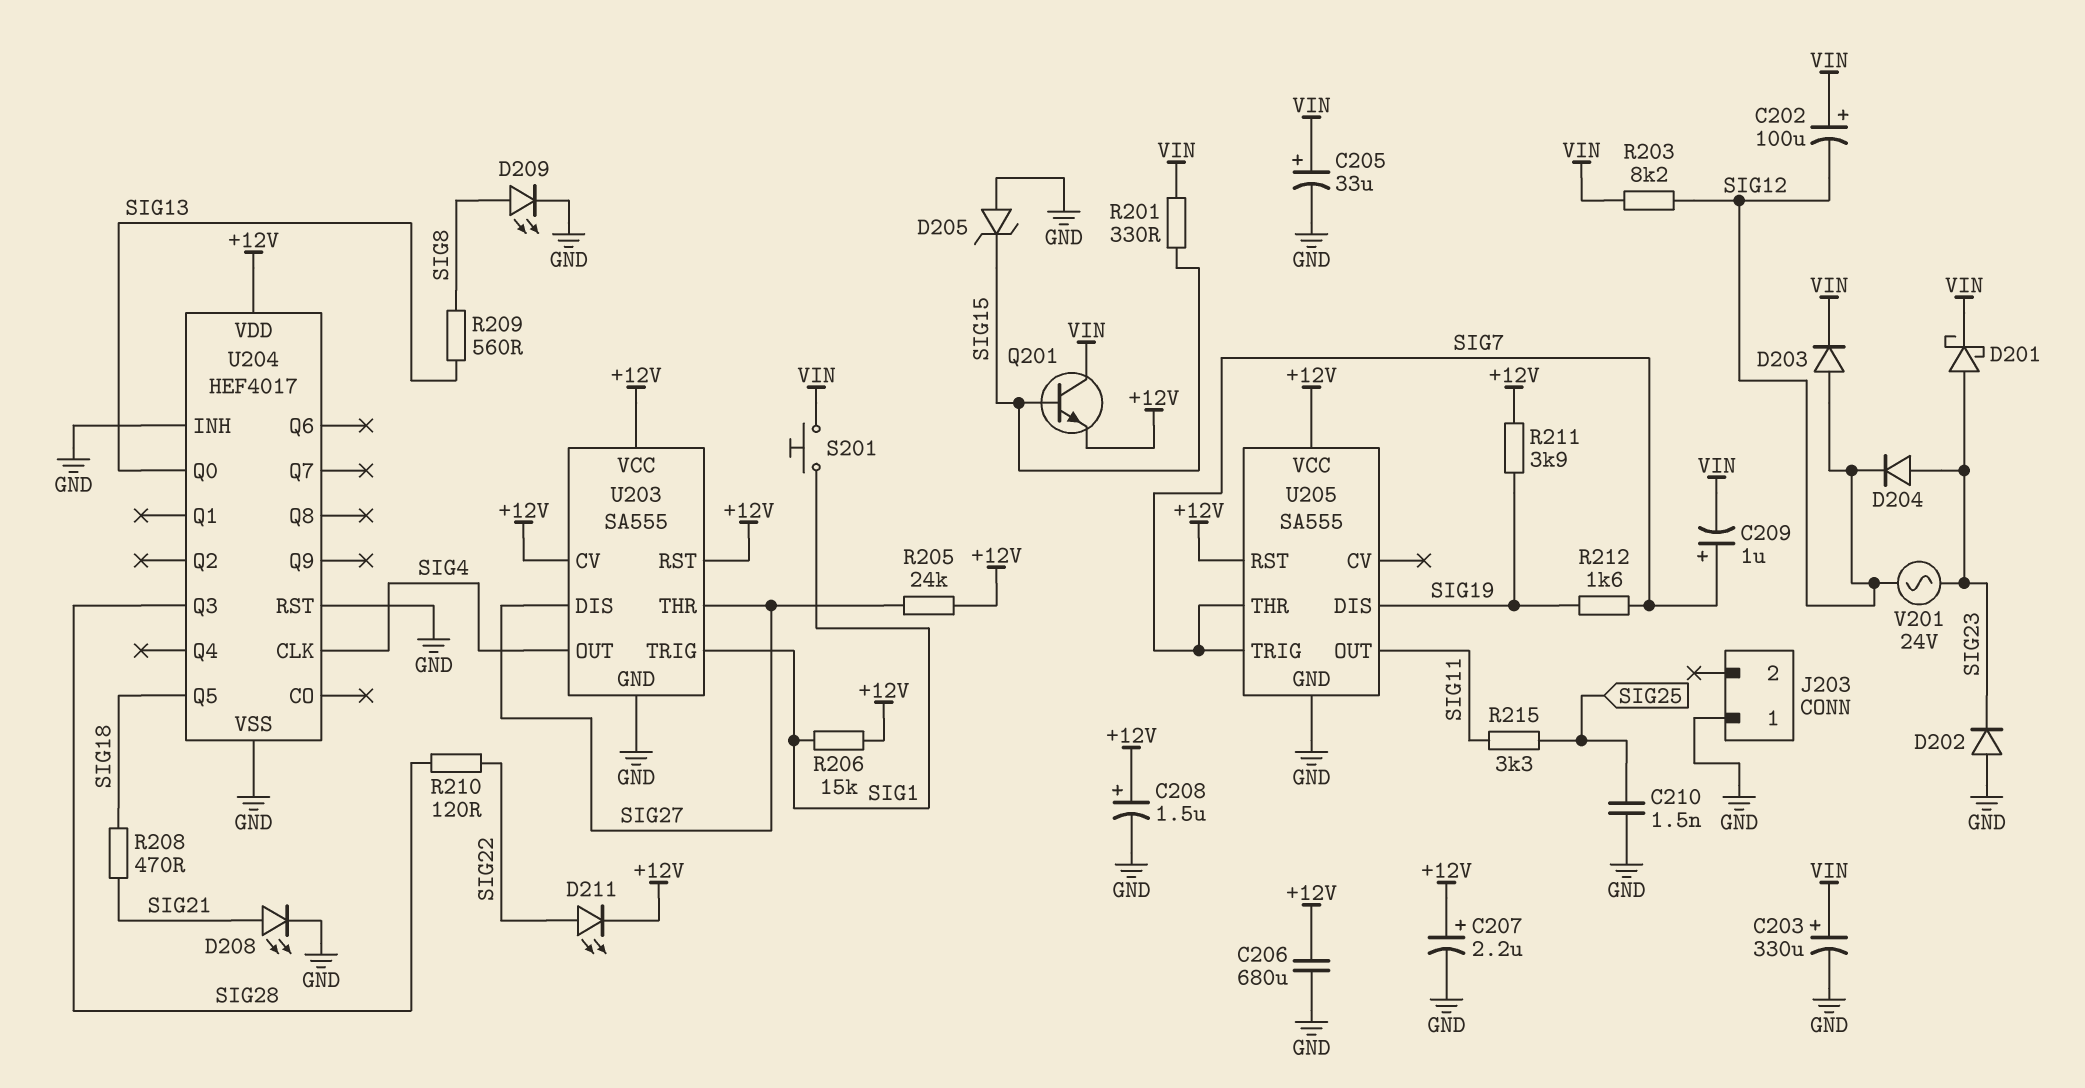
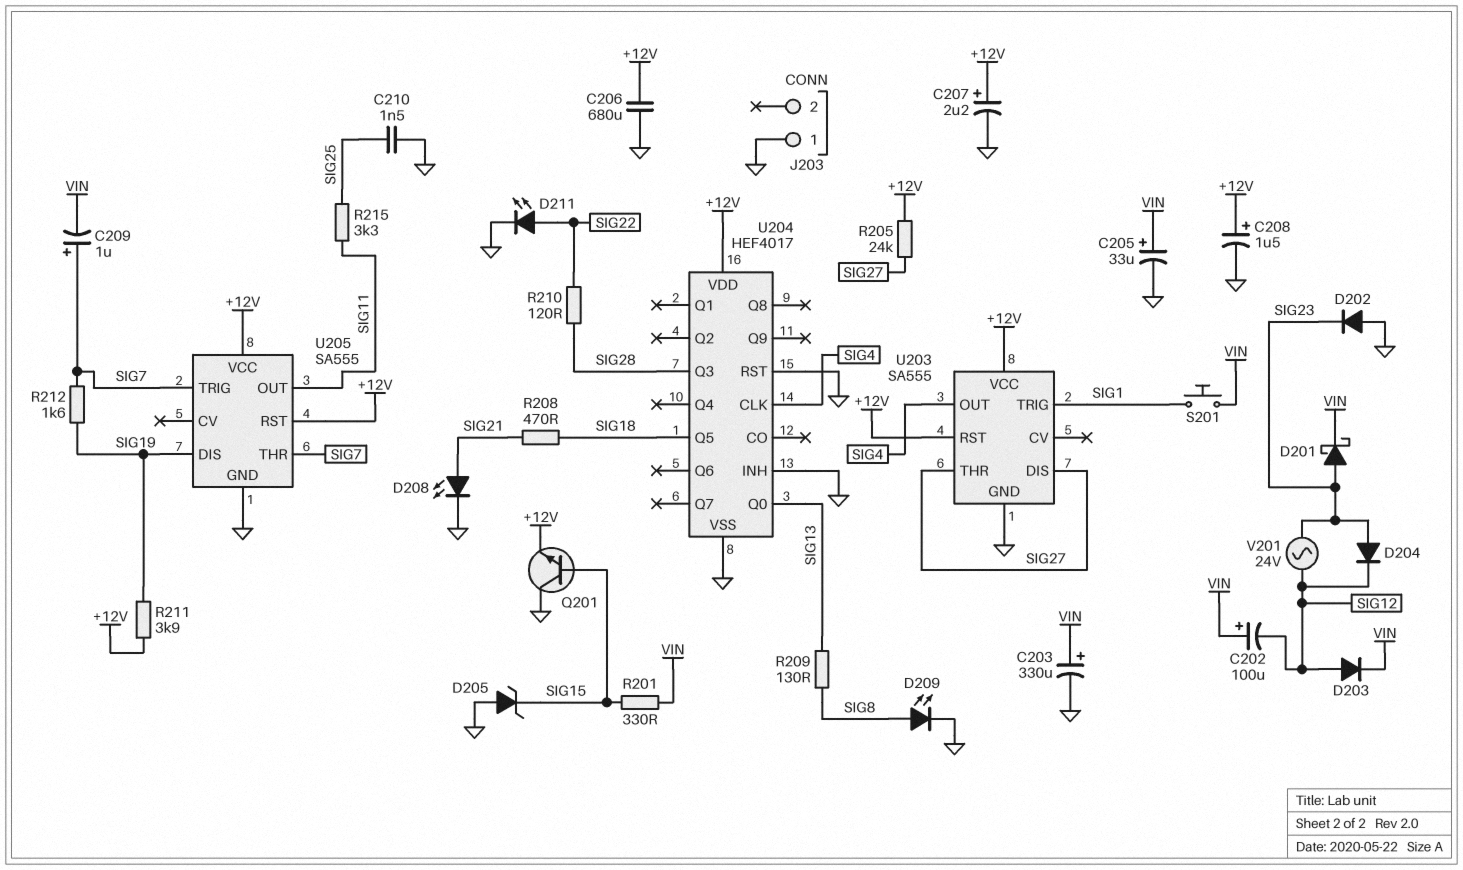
D211: LED (A SIG22, K +12V) -> LED (A SIG22, K GND)
Q201: NPN (B SIG15, C VIN, E +12V) -> NPN (B SIG15, C GND, E +12V)
R203: 8.2k (SIG12, VIN) -> none
R206: 15k (+12V, SIG1) -> none
R209: 560 (SIG8, SIG13) -> 130 (SIG8, SIG13)
U203 pin CV: +12V -> none

